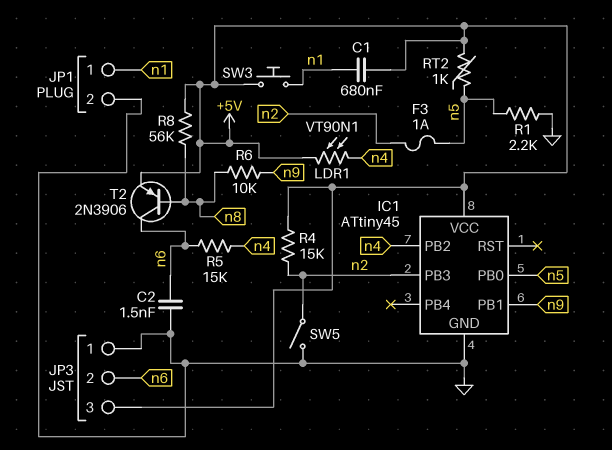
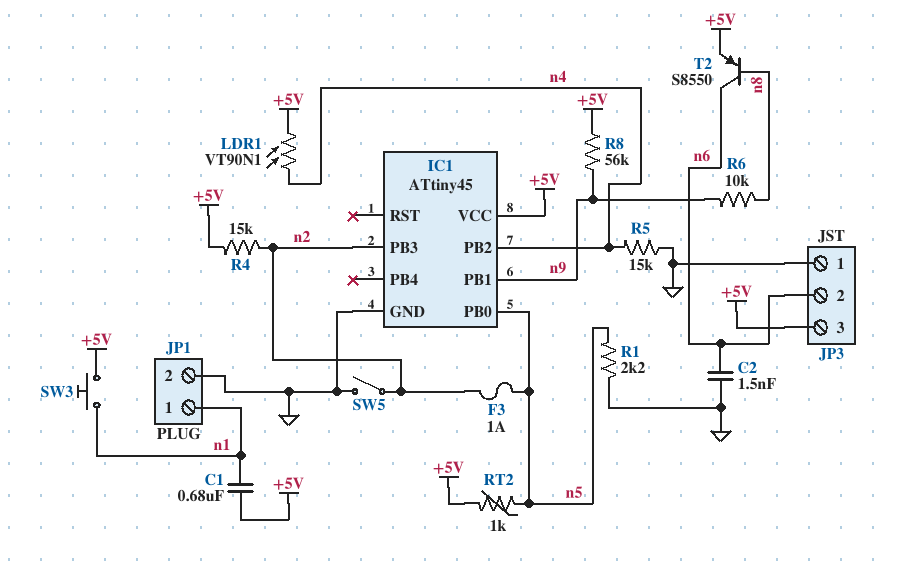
R5: 15k (n4, n6) -> 15k (GND, n4)
R8: 56k (+5V, n8) -> 56k (+5V, n9)
T2: PNP 2N3906 (B n8, C n6, E +5V) -> PNP S8550 (B n8, C n6, E +5V)

